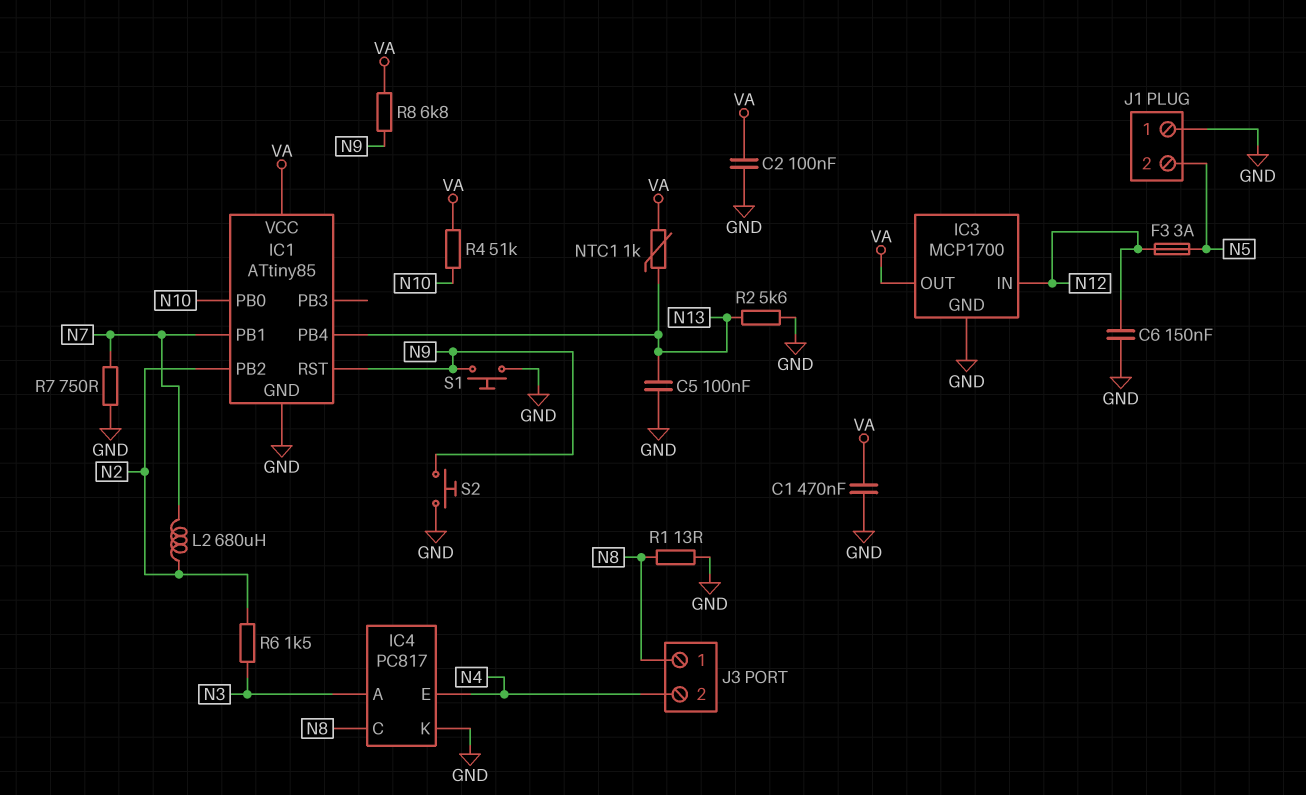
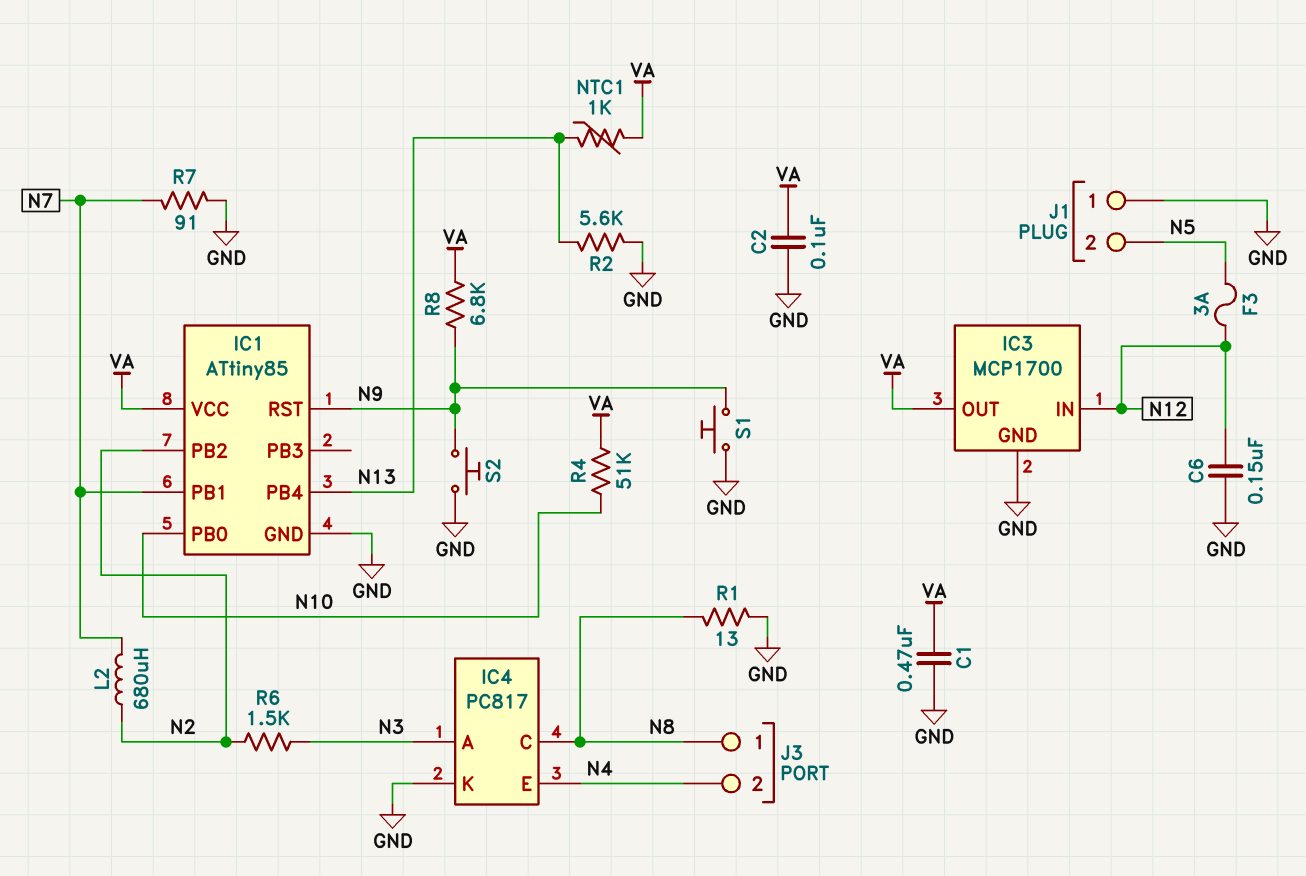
C5: 100nF (GND, N13) -> none
R7: 750 (GND, N7) -> 91 (GND, N7)

